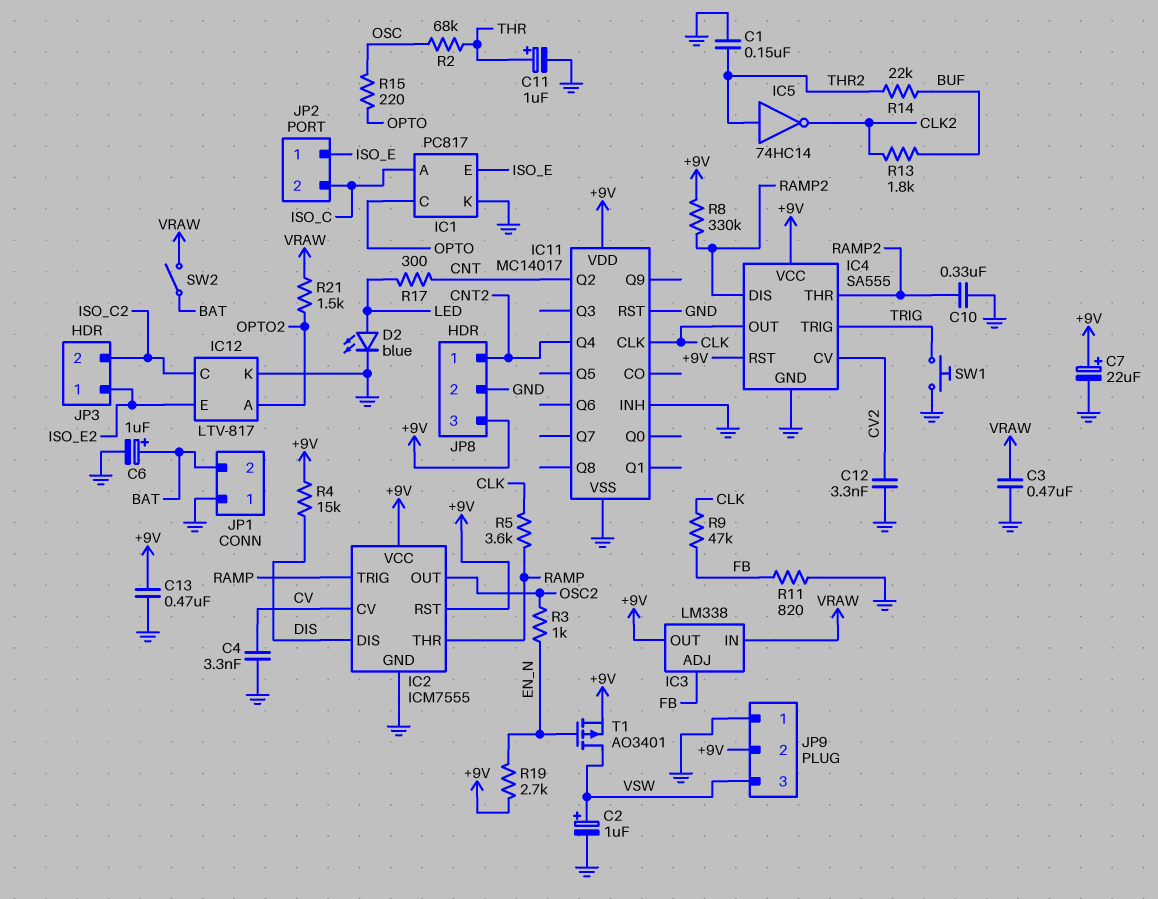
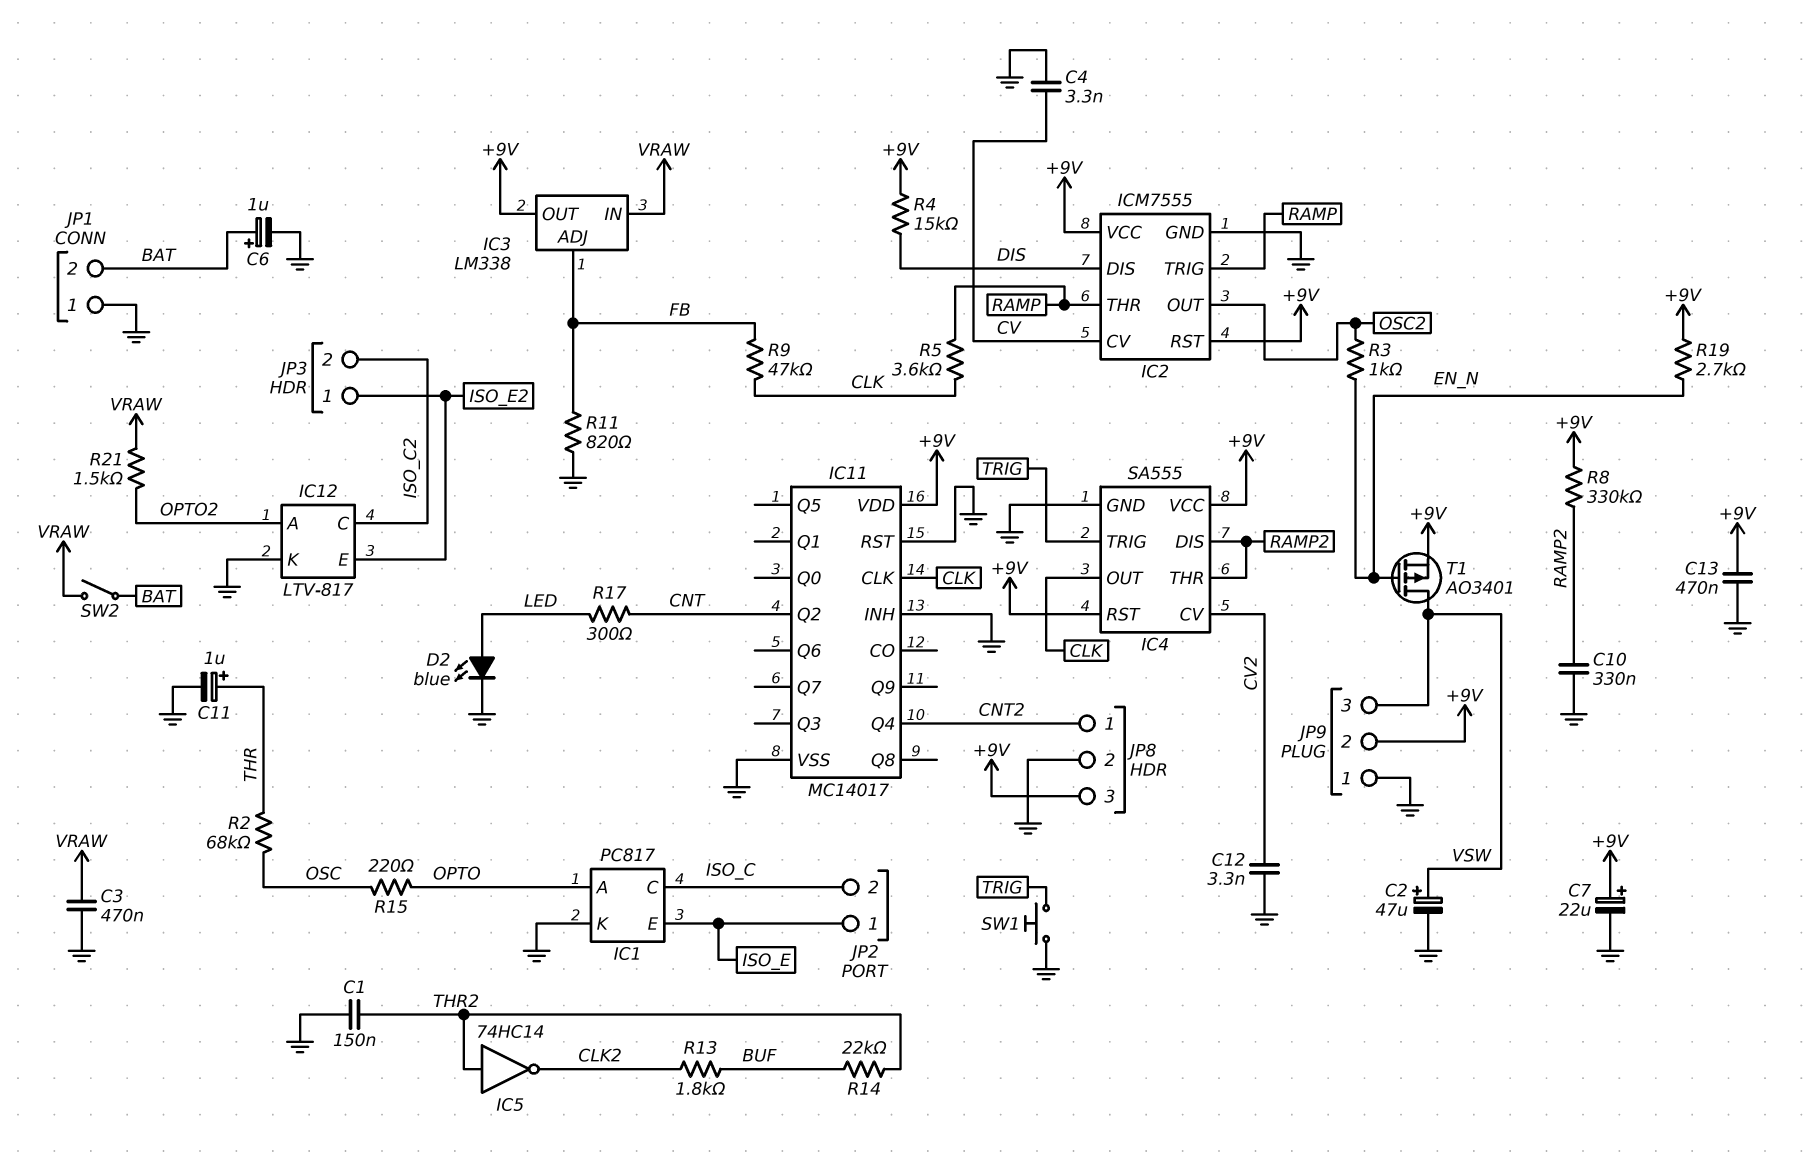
C2: 1uF (plus VSW, minus GND) -> 47uF (plus VSW, minus GND)
IC1 pin A: ISO_C -> OPTO
IC1 pin C: OPTO -> ISO_C

